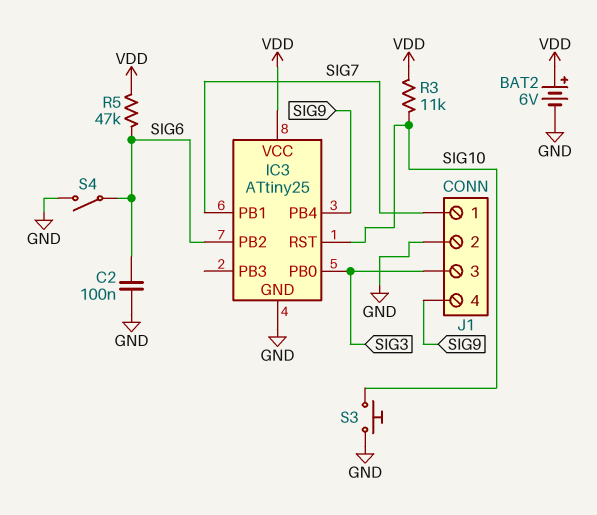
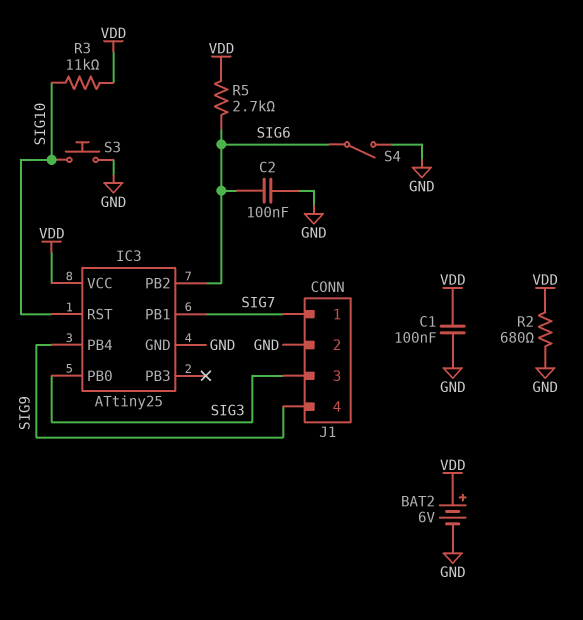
C1: none -> 100nF (GND, VDD)
R2: none -> 680 (GND, VDD)
R5: 47k (SIG6, VDD) -> 2.7k (SIG6, VDD)

